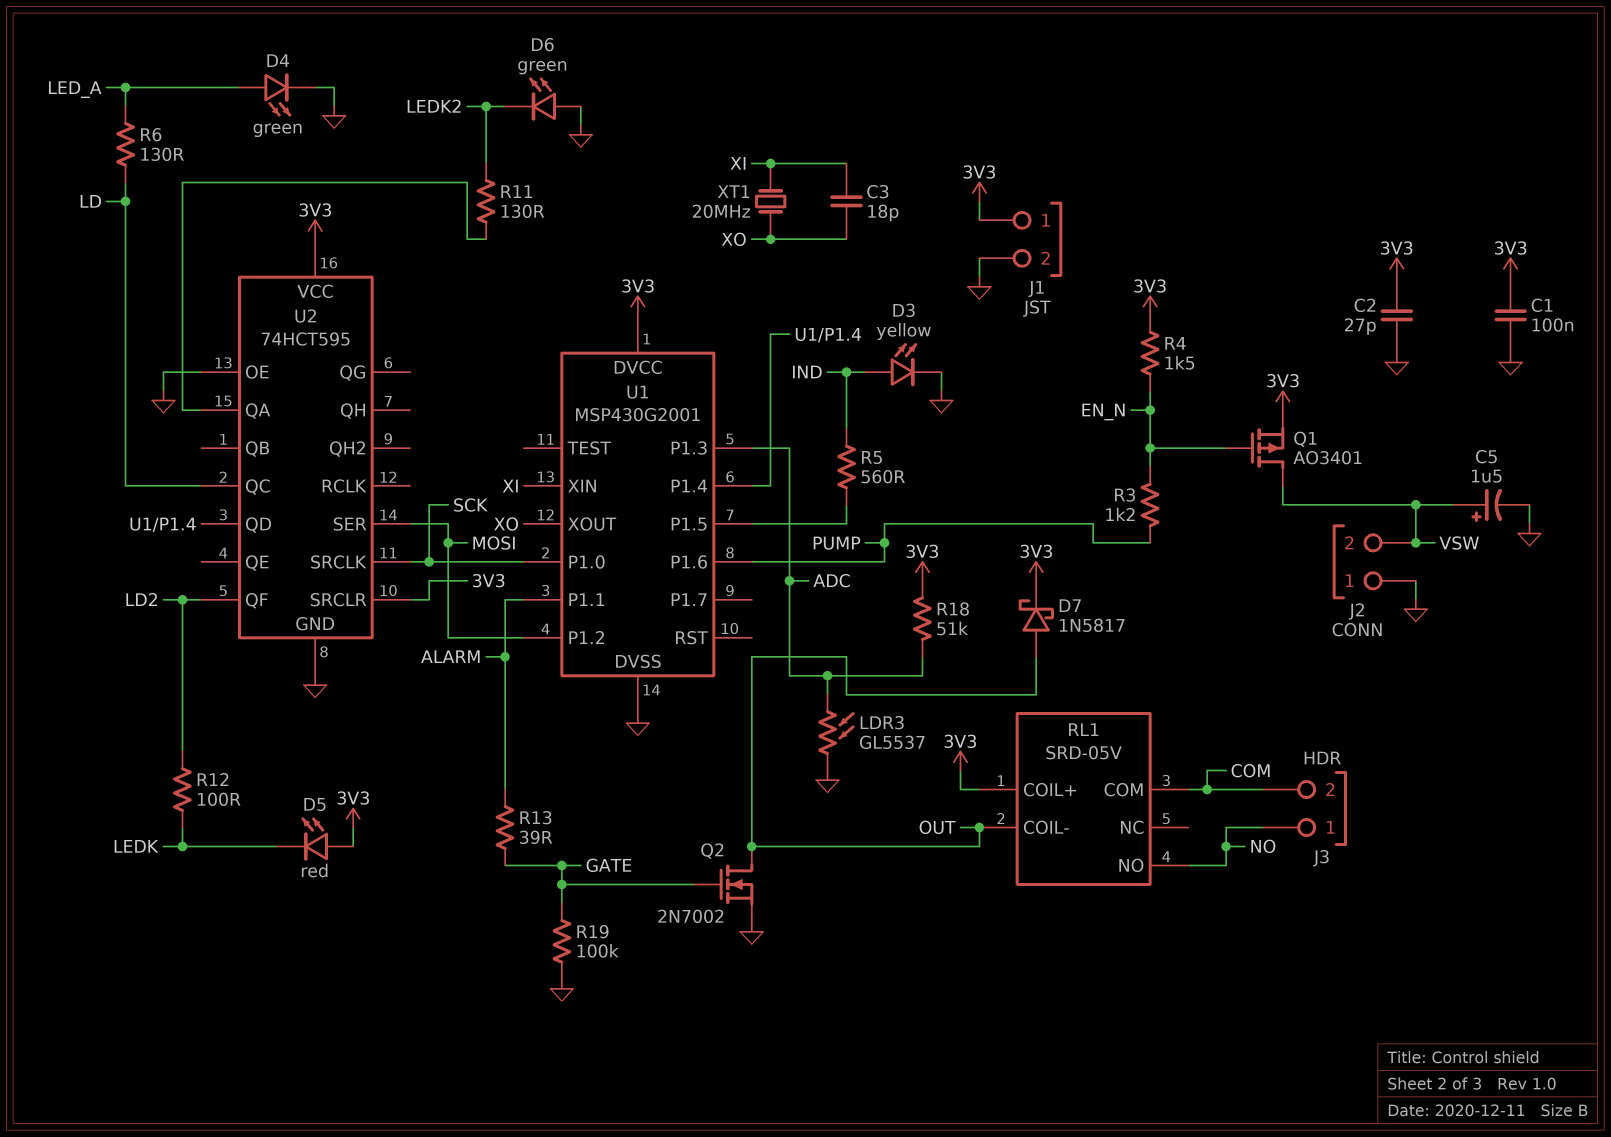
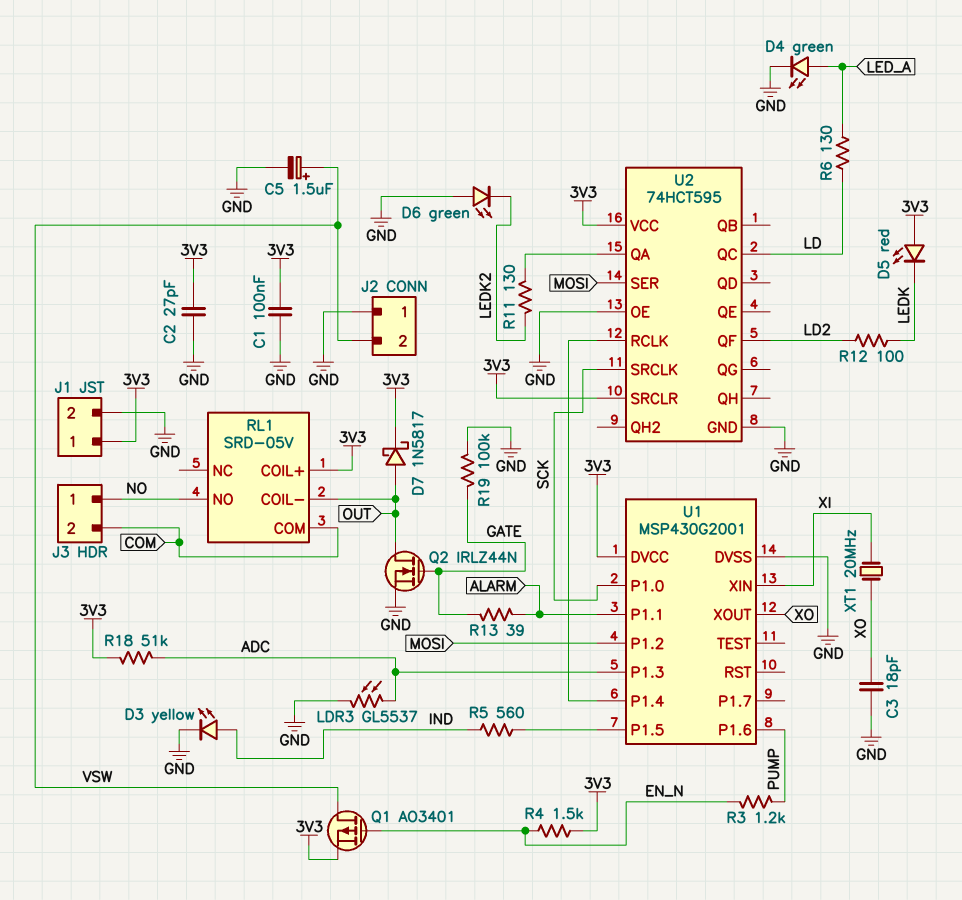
C3: 18pF (XI, XO) -> 18pF (GND, XO)
Q2: NMOS 2N7002 (G GATE, D OUT, S GND) -> NMOS IRLZ44N (G GATE, D OUT, S GND)
U2 pin QD: U1/P1.4 -> none
U2 pin RCLK: none -> U1/P1.4

